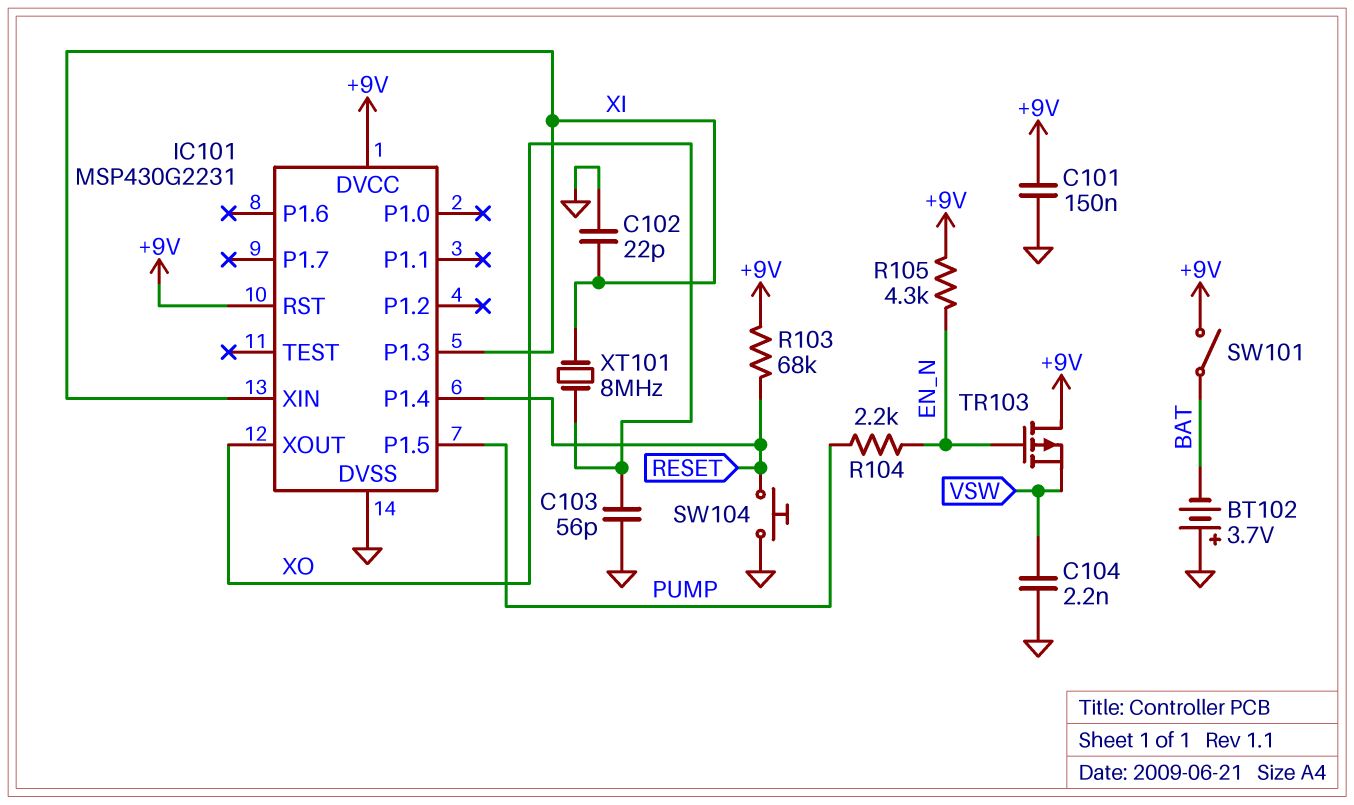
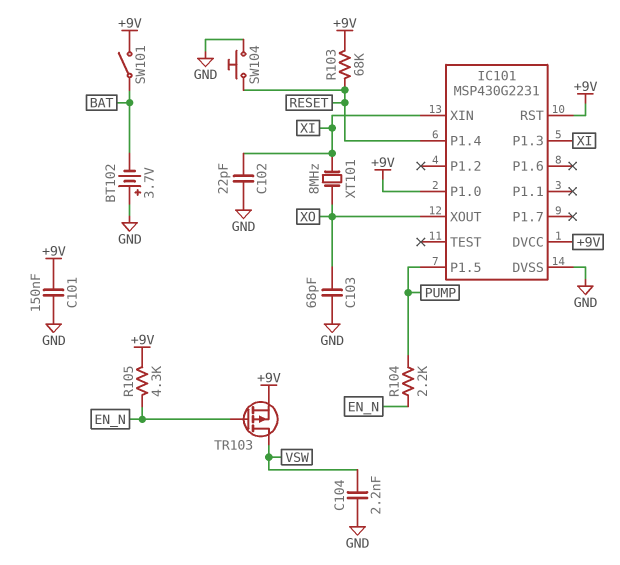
C103: 56pF (GND, XO) -> 68pF (GND, XO)
IC101 pin P1.0: none -> +9V
TR103: PMOS (G EN_N, D +9V, S VSW) -> PMOS (G EN_N, D VSW, S +9V)

